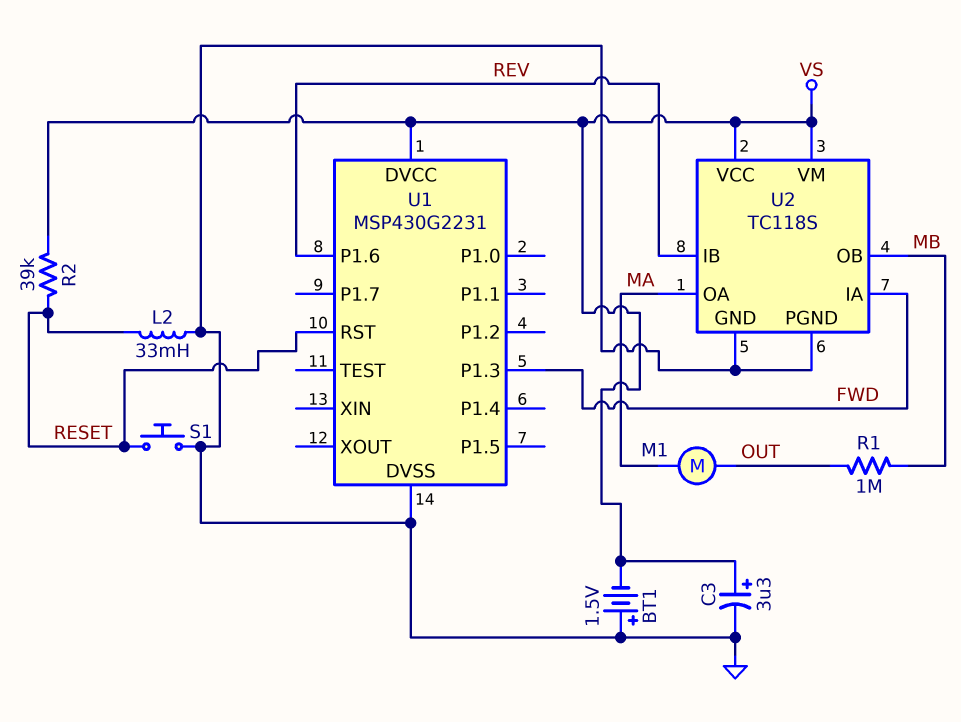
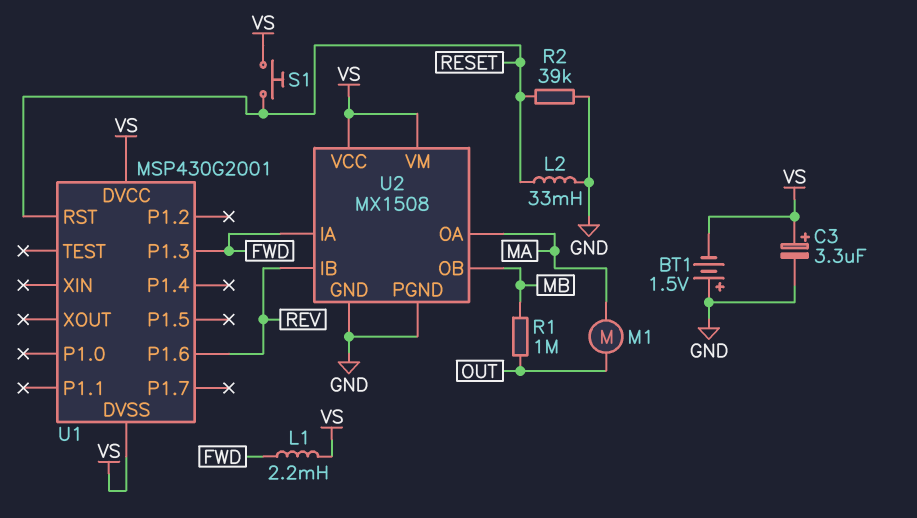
L1: none -> 2.2mH (FWD, VS)
R2: 39k (RESET, VS) -> 39k (GND, RESET)
S1: button (GND, RESET) -> button (RESET, VS)
U1: MSP430G2231 -> MSP430G2001
U1 pin DVSS: GND -> VS
U2: TC118S -> MX1508

